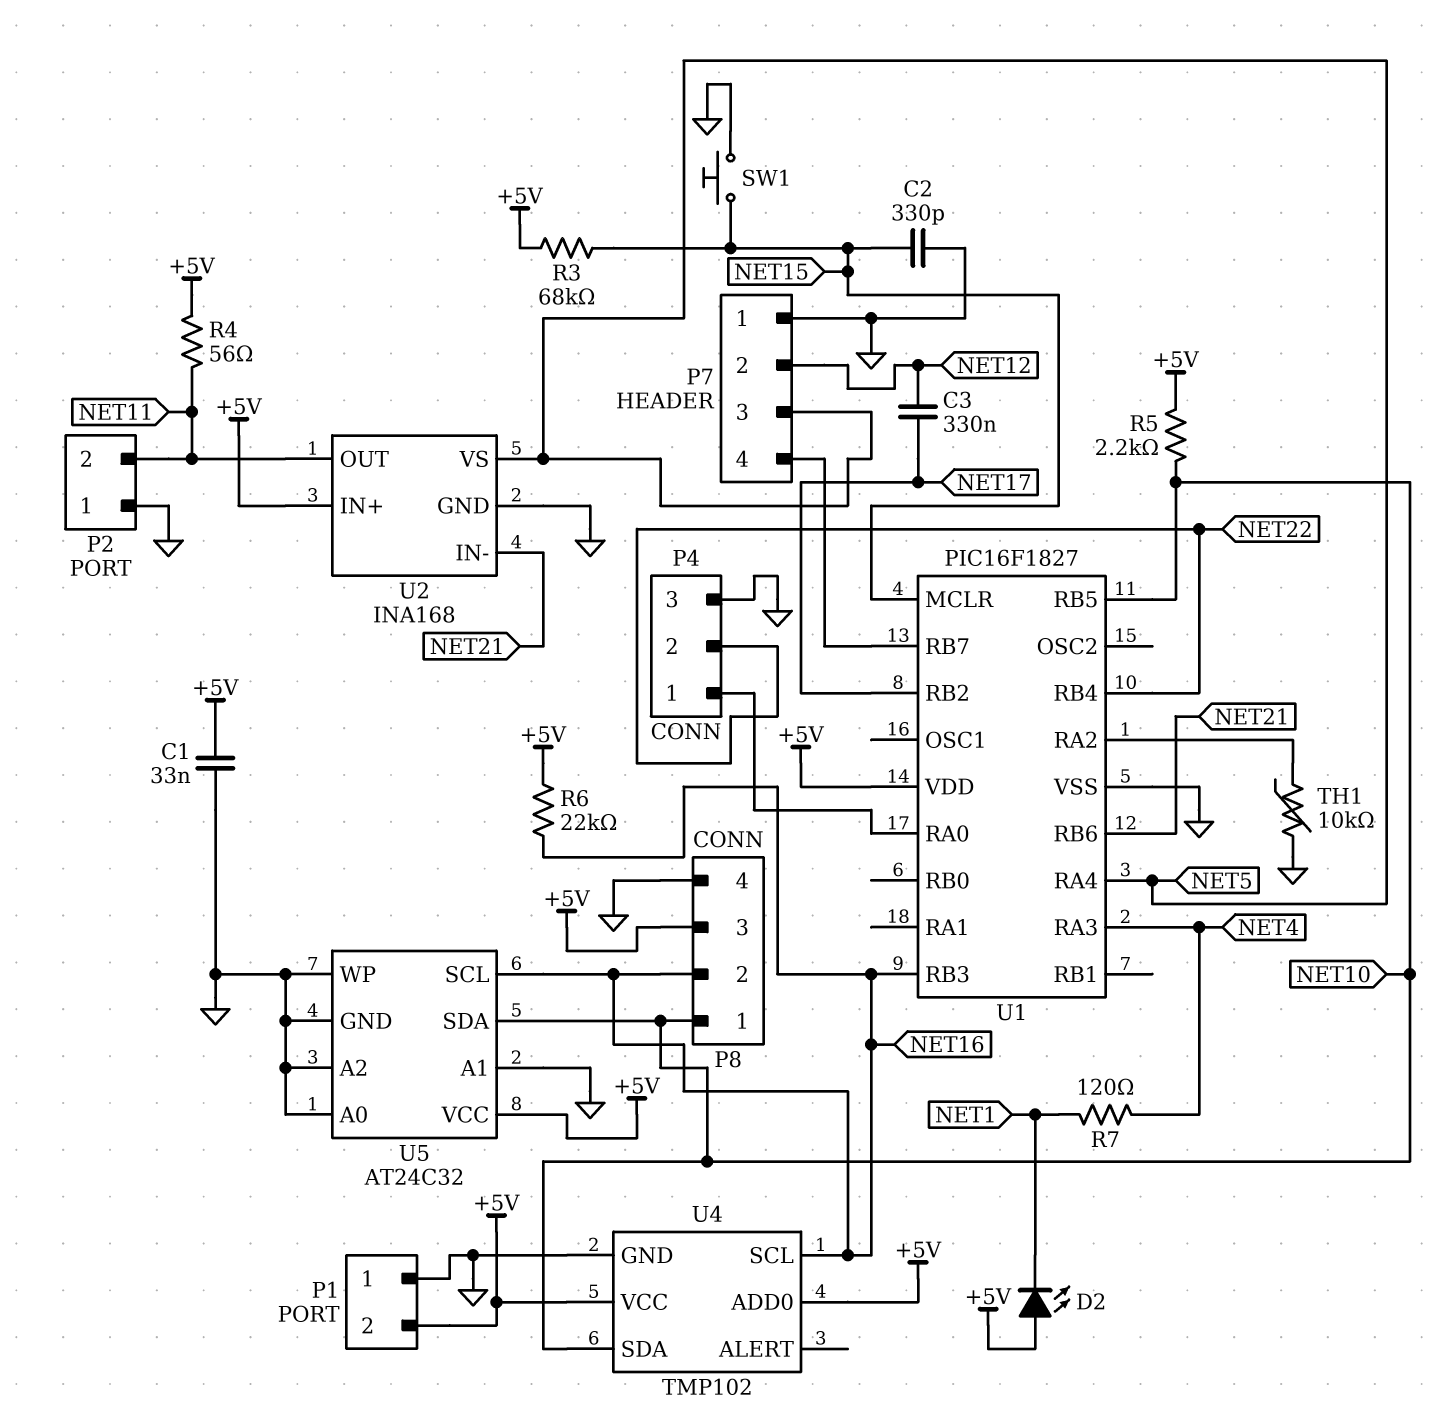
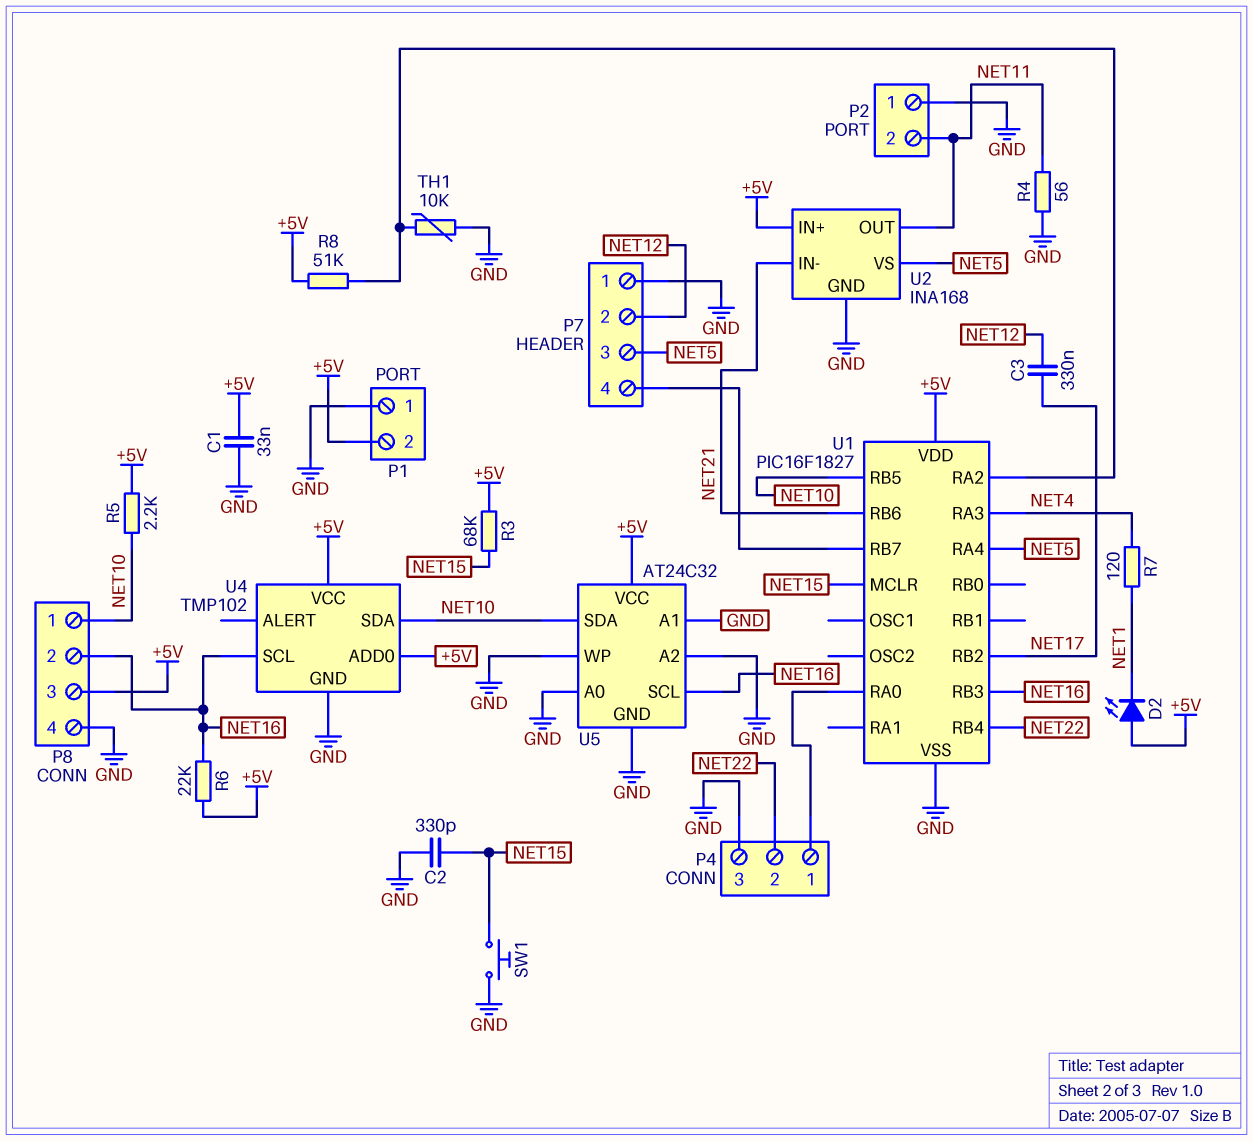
R4: 56 (+5V, NET11) -> 56 (GND, NET11)
R8: none -> 51k (+5V, U1/RA2)

